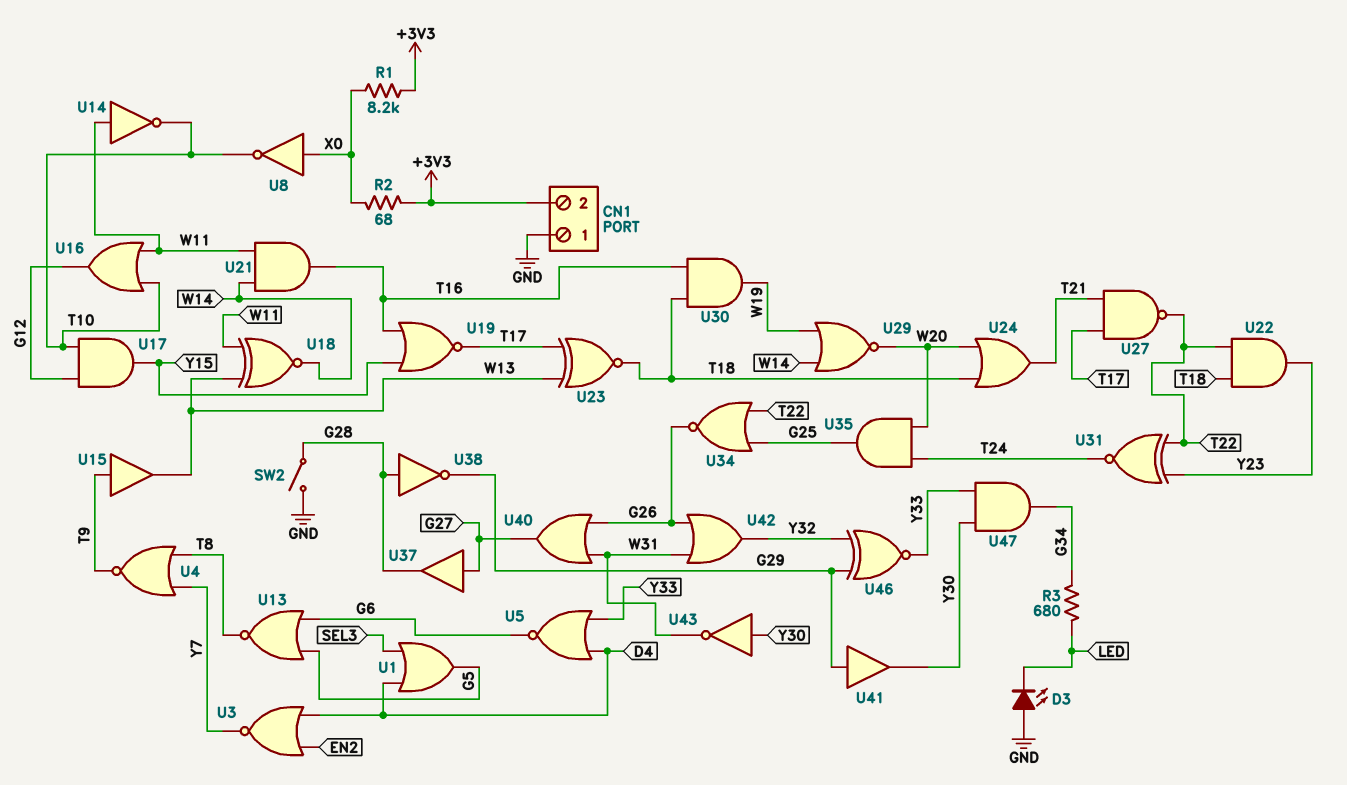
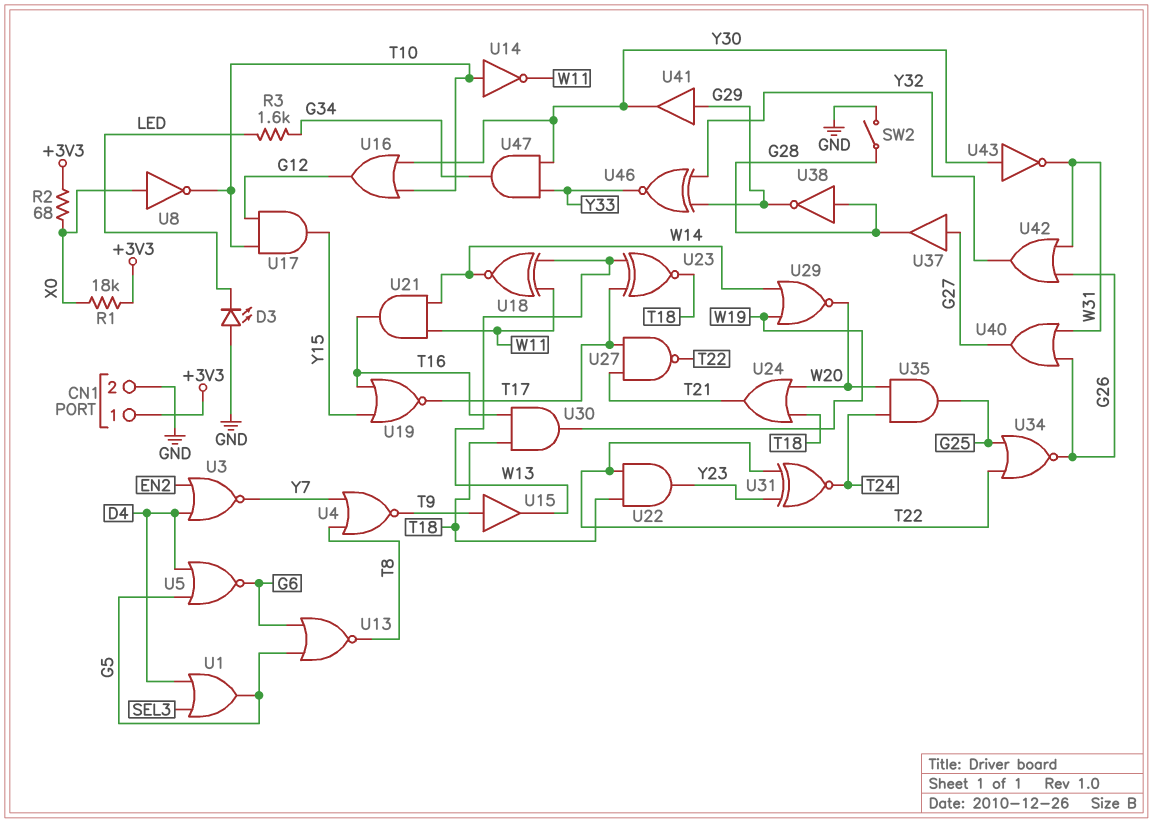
CN1 pin 1: GND -> +3V3
CN1 pin 2: +3V3 -> GND
R1: 8.2k (+3V3, X0) -> 18k (+3V3, X0)
R3: 680 (G34, LED) -> 1.6k (G34, LED)
U5: NOR (in D4, in Y33, out G6) -> NOR (in D4, in G5, out G6)
U14: NOT (in W11, out T10) -> NOT (in T10, out W11)
U16: OR (in T10, in W11, out G12) -> OR (in T10, in Y30, out G12)

